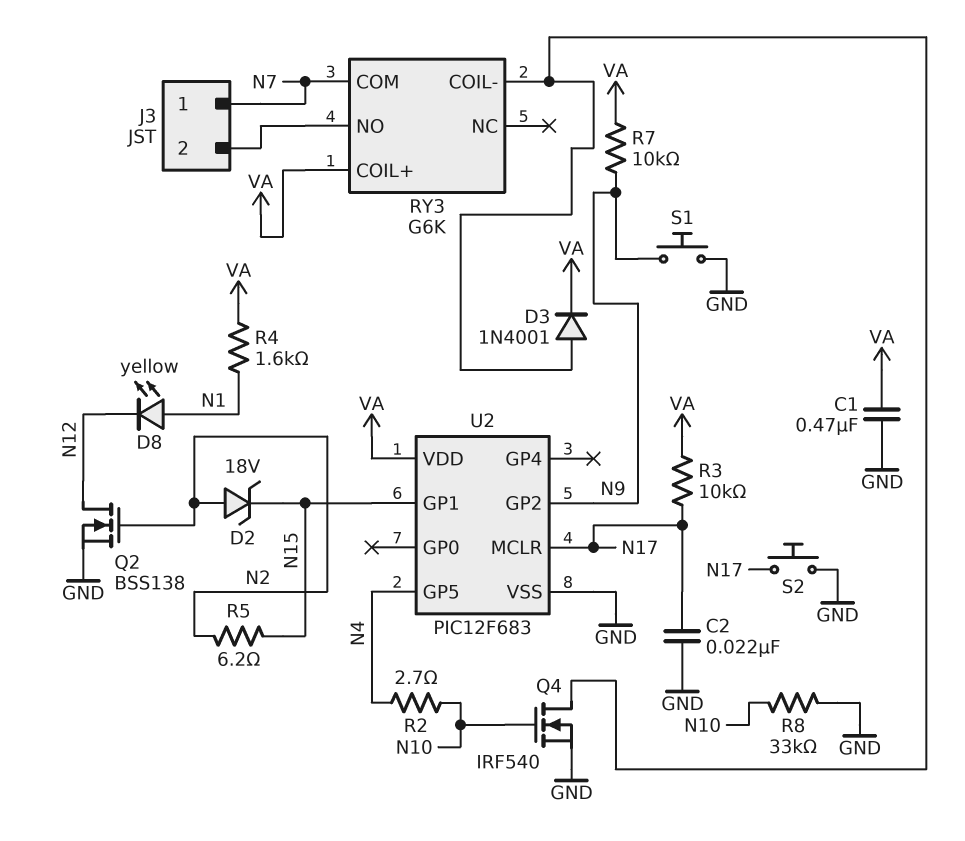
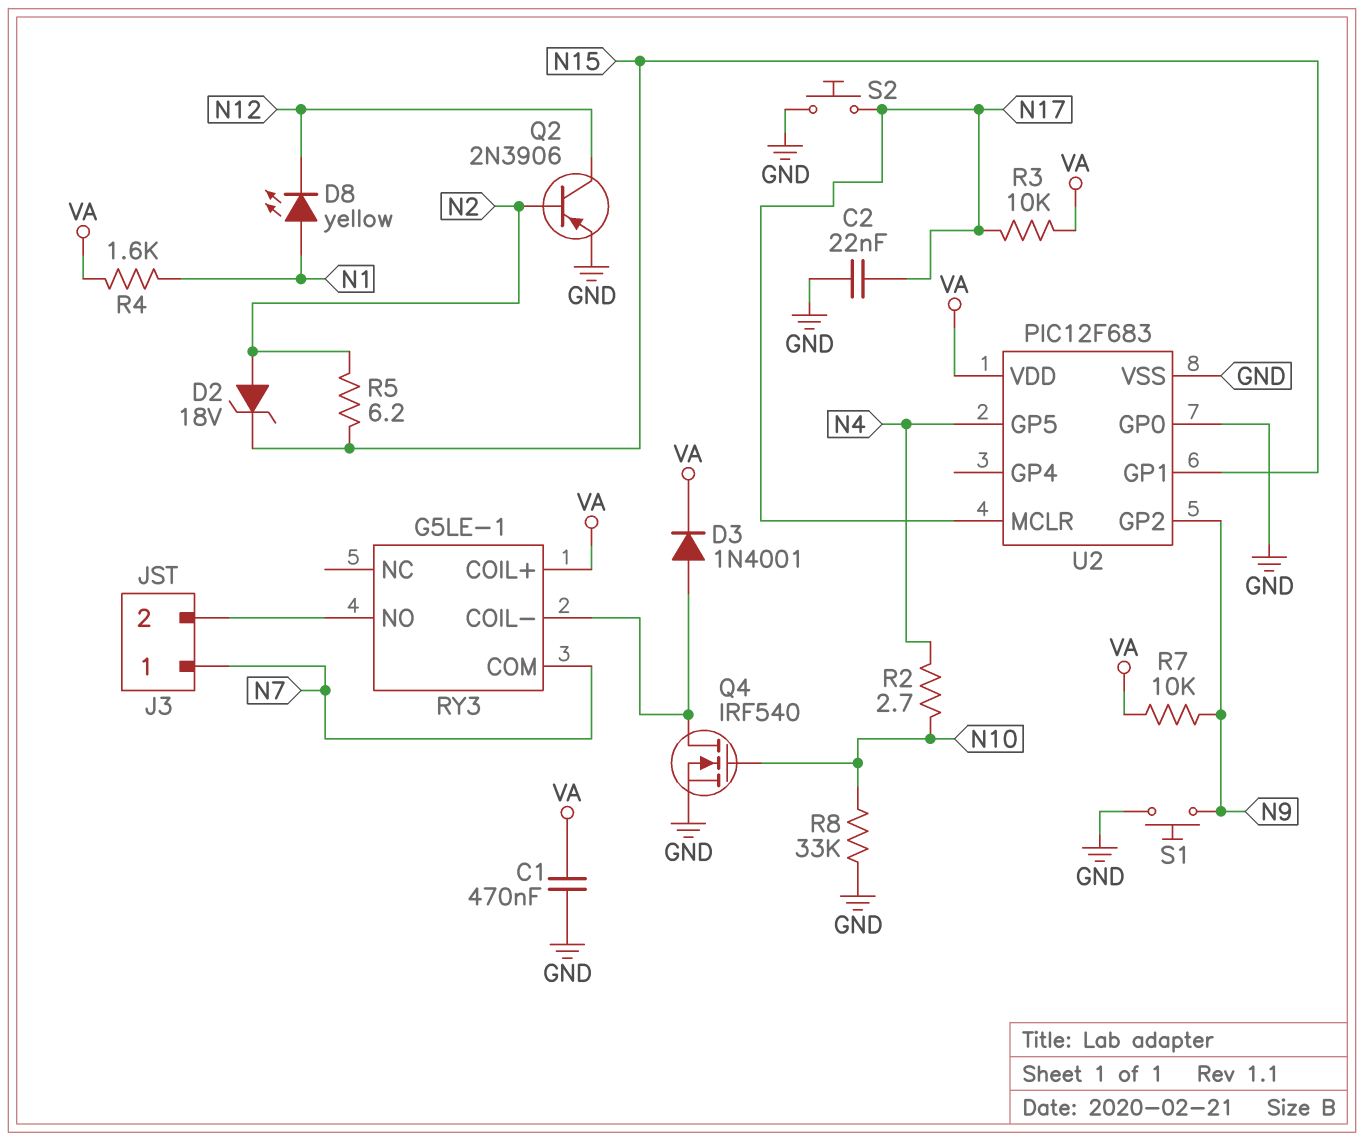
Q2: NMOS BSS138 (G N2, D N12, S GND) -> PNP 2N3906 (B N2, C N12, E GND)
RY3: G6K -> G5LE-1
U2 pin GP0: none -> GND

